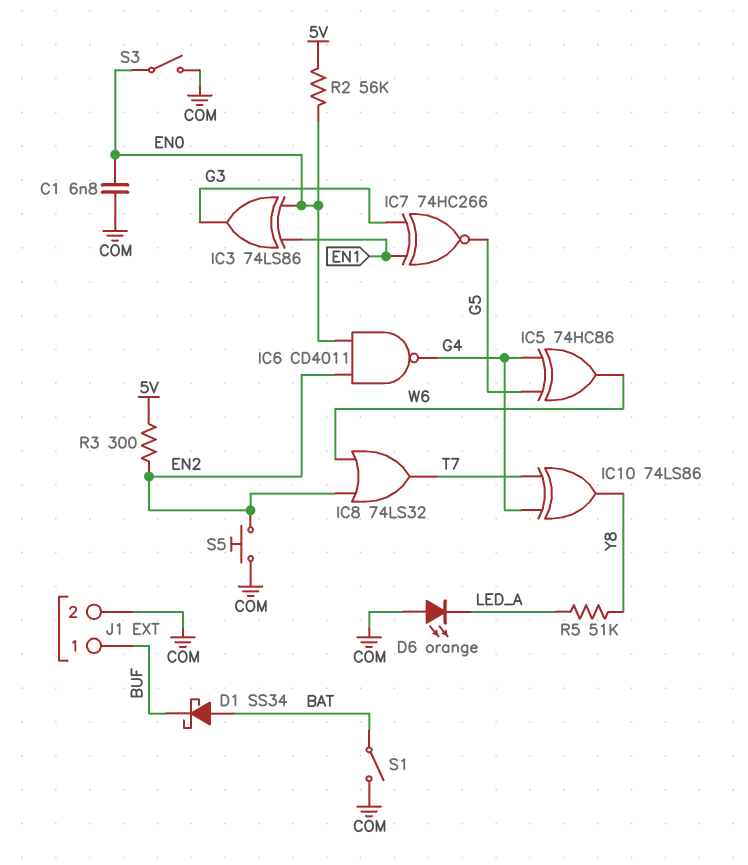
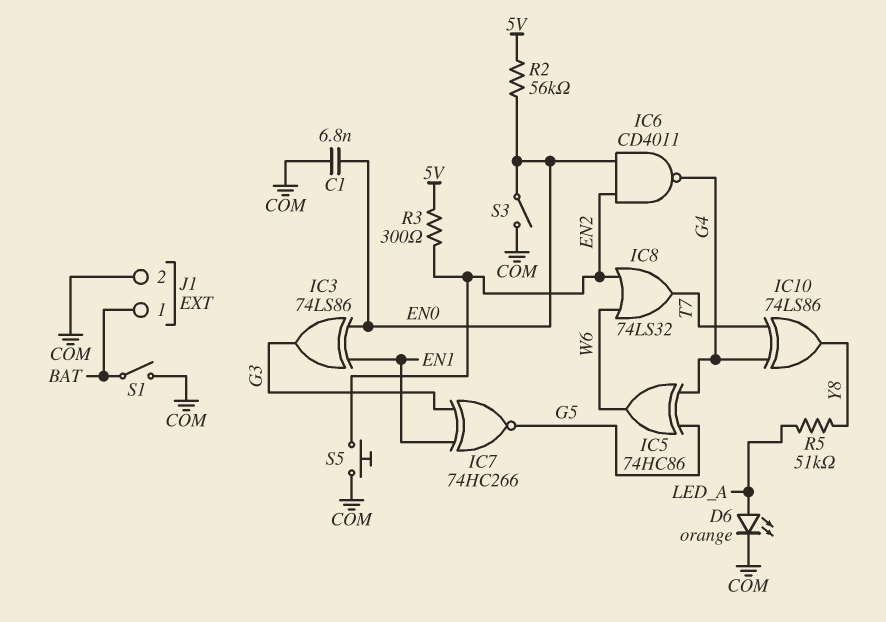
D1: schottky SS34 (A BAT, K BUF) -> none
D6: LED orange (A COM, K LED_A) -> LED orange (A LED_A, K COM)
J1 pin 1: BUF -> BAT

